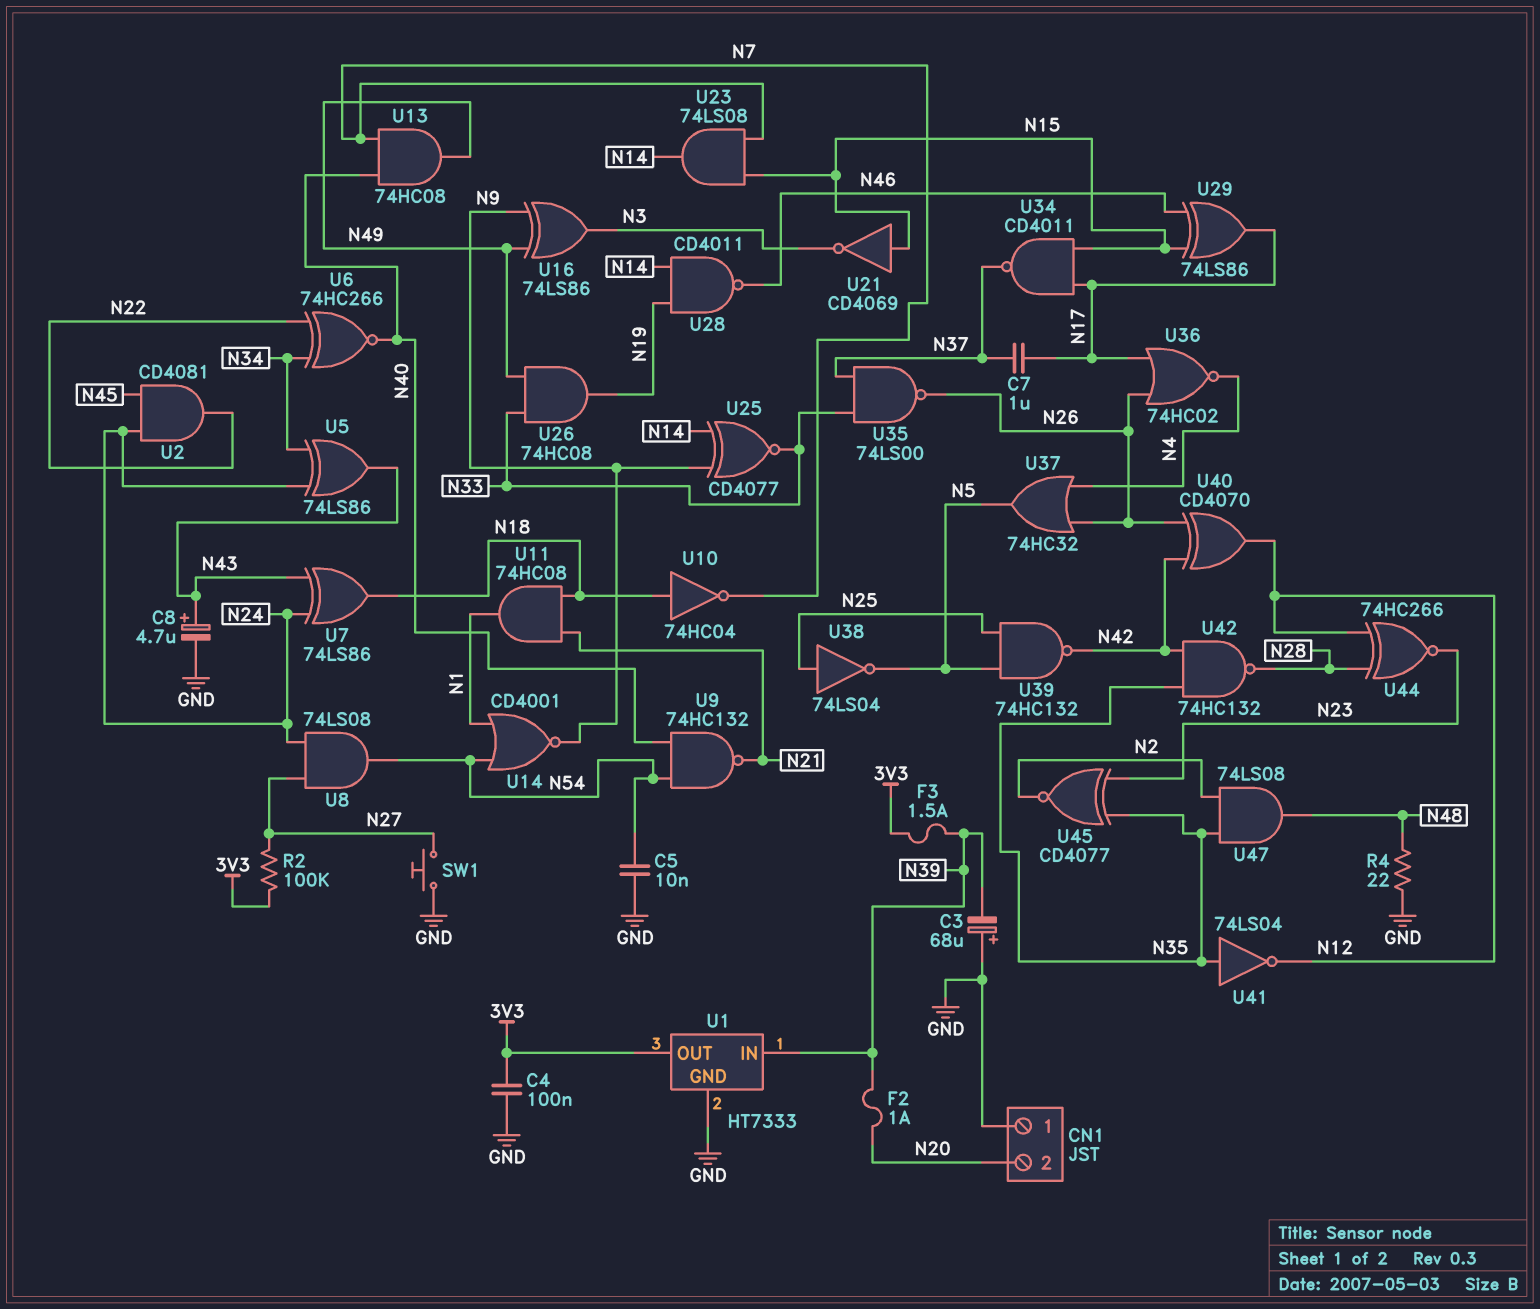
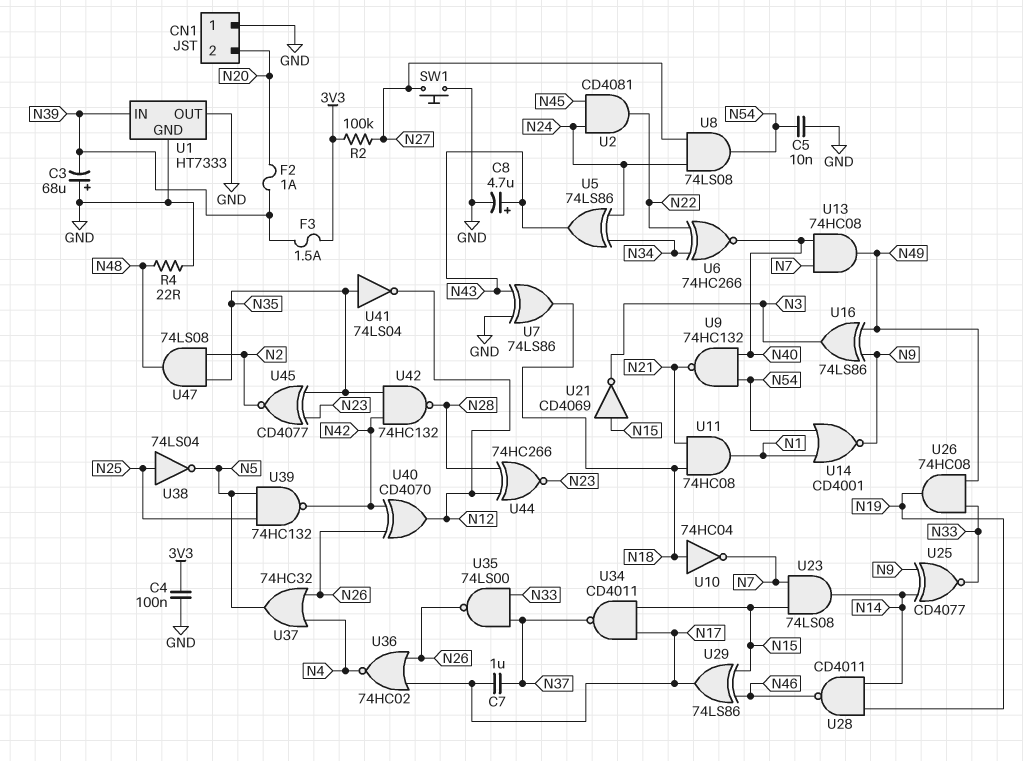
U1 pin OUT: 3V3 -> GND
U7: XOR 74LS86 (in N24, in N43, out N18) -> XOR 74LS86 (in GND, in N43, out N18)

